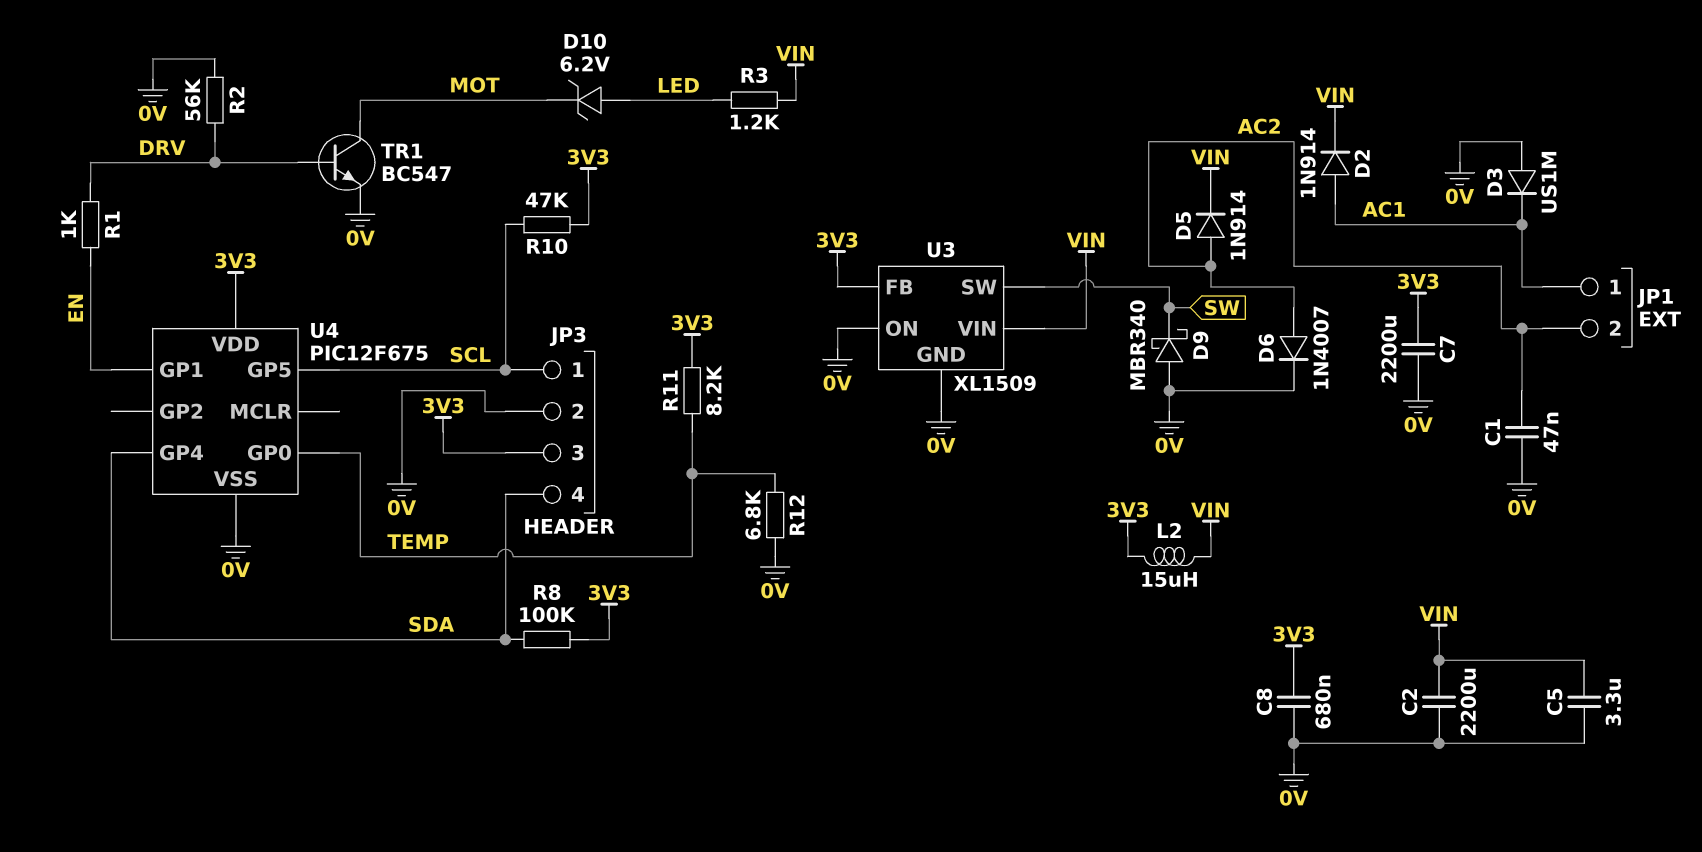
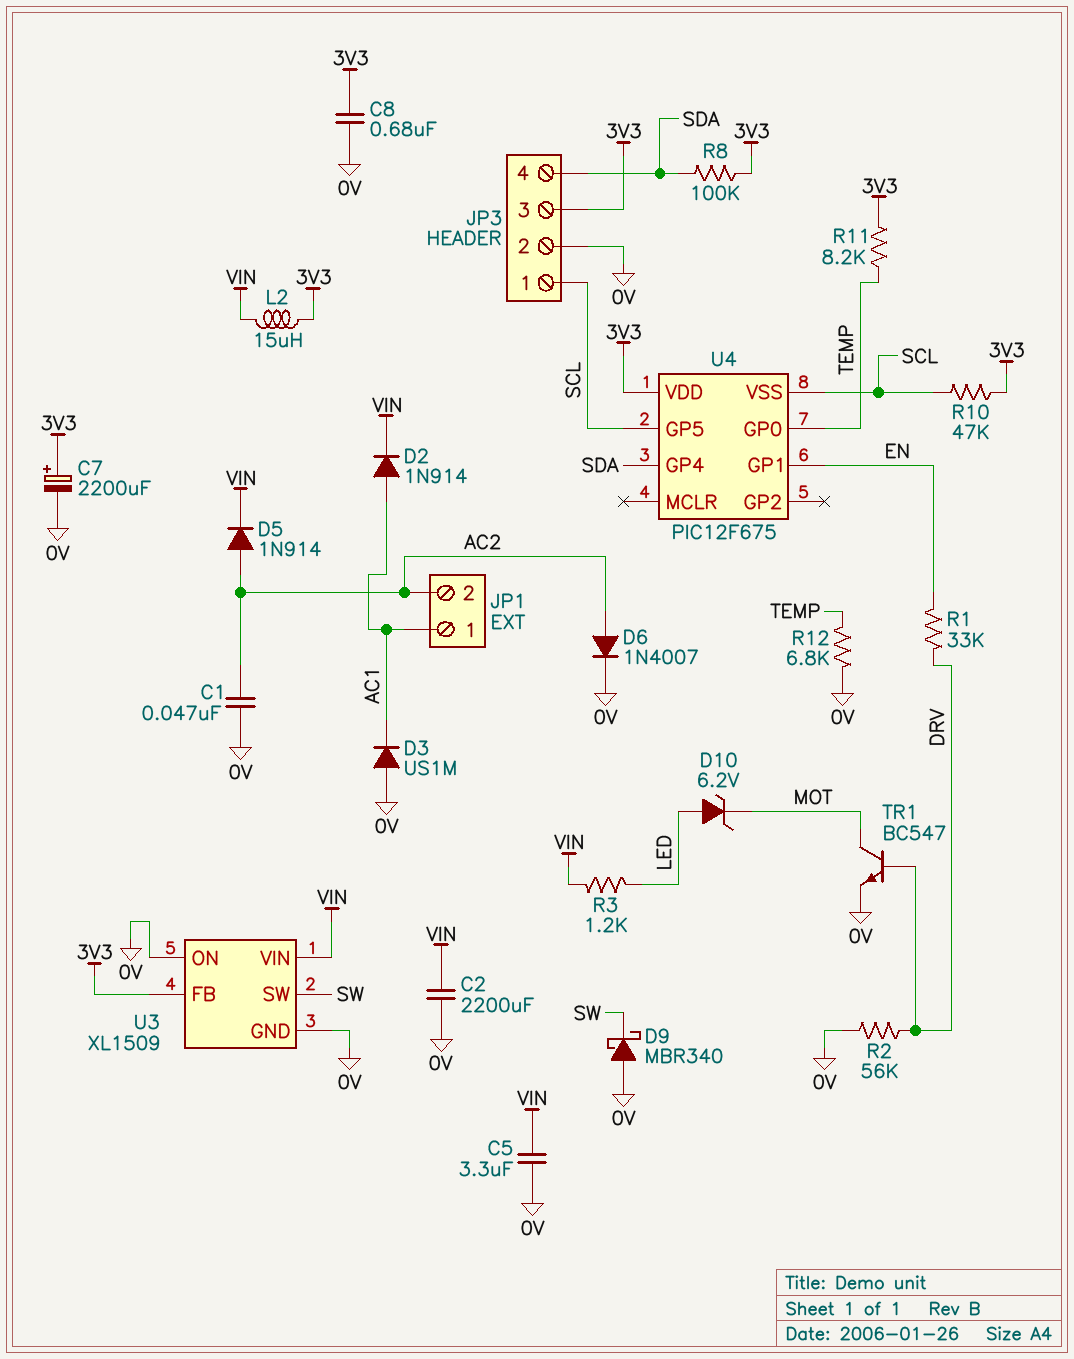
C7: 2200uF (0V, 3V3) -> 2200uF (plus 3V3, minus 0V)
R1: 1k (DRV, EN) -> 33k (DRV, EN)
U4 pin VSS: 0V -> SCL

